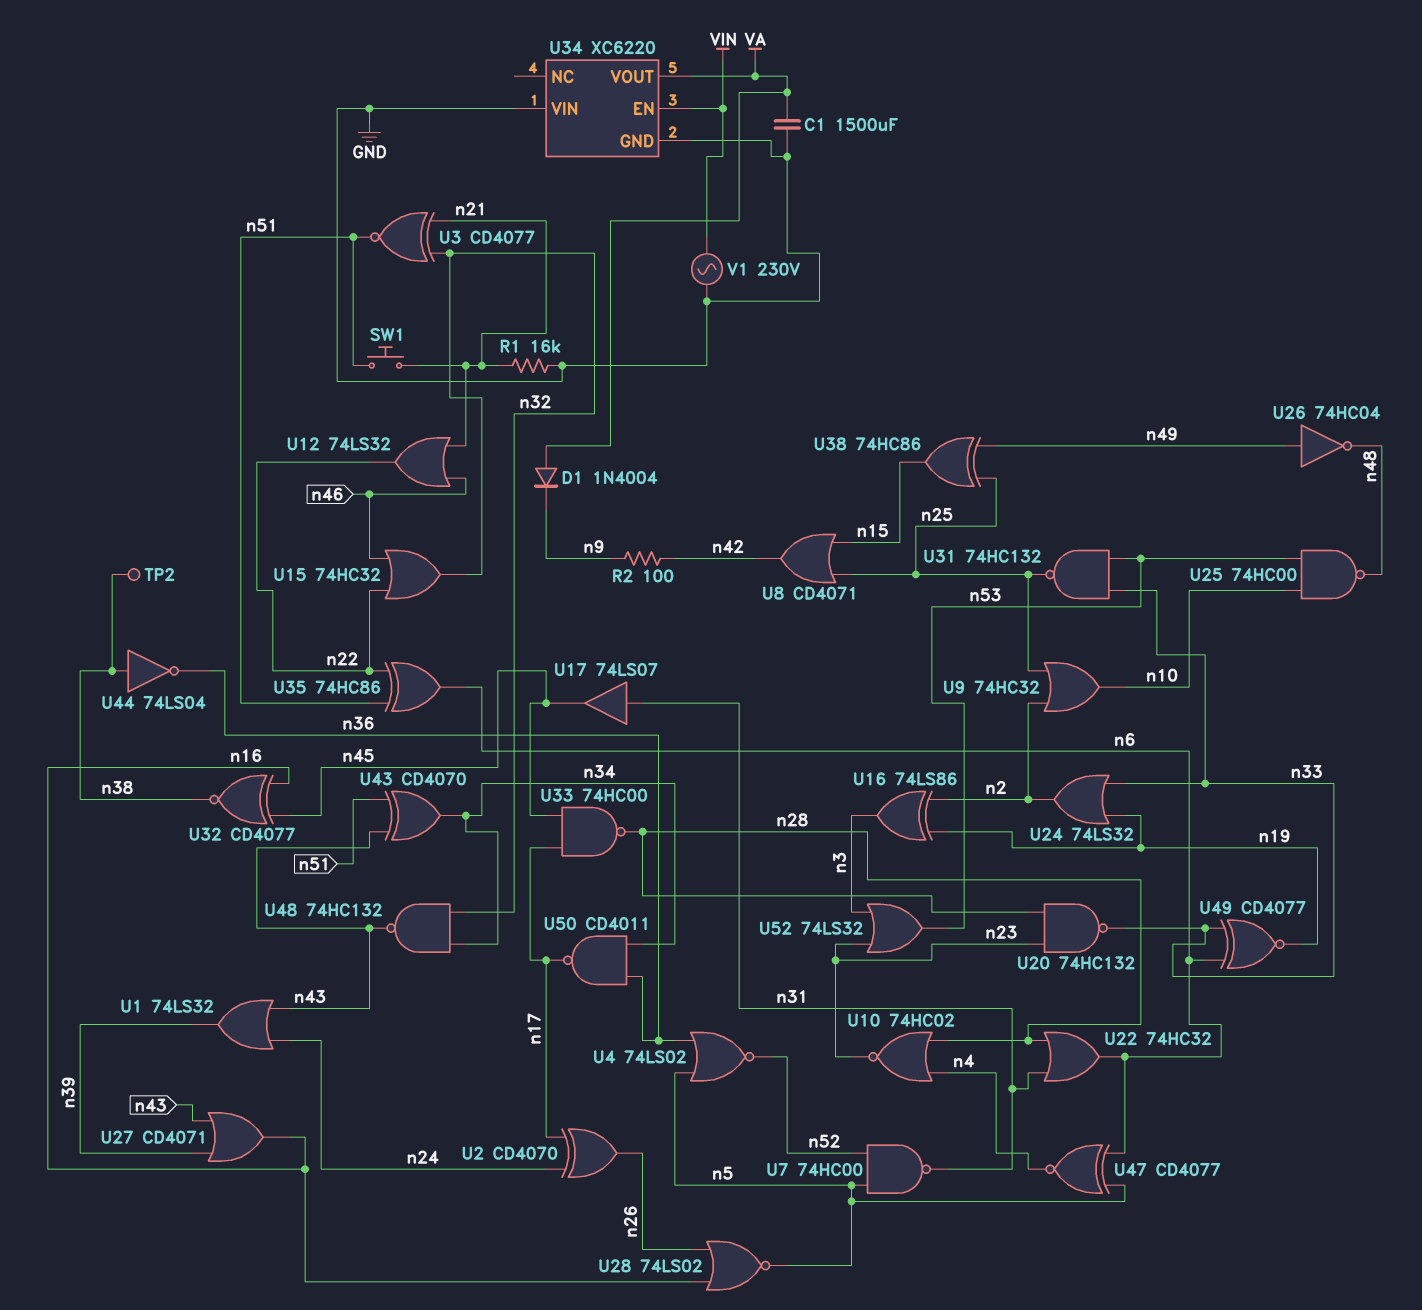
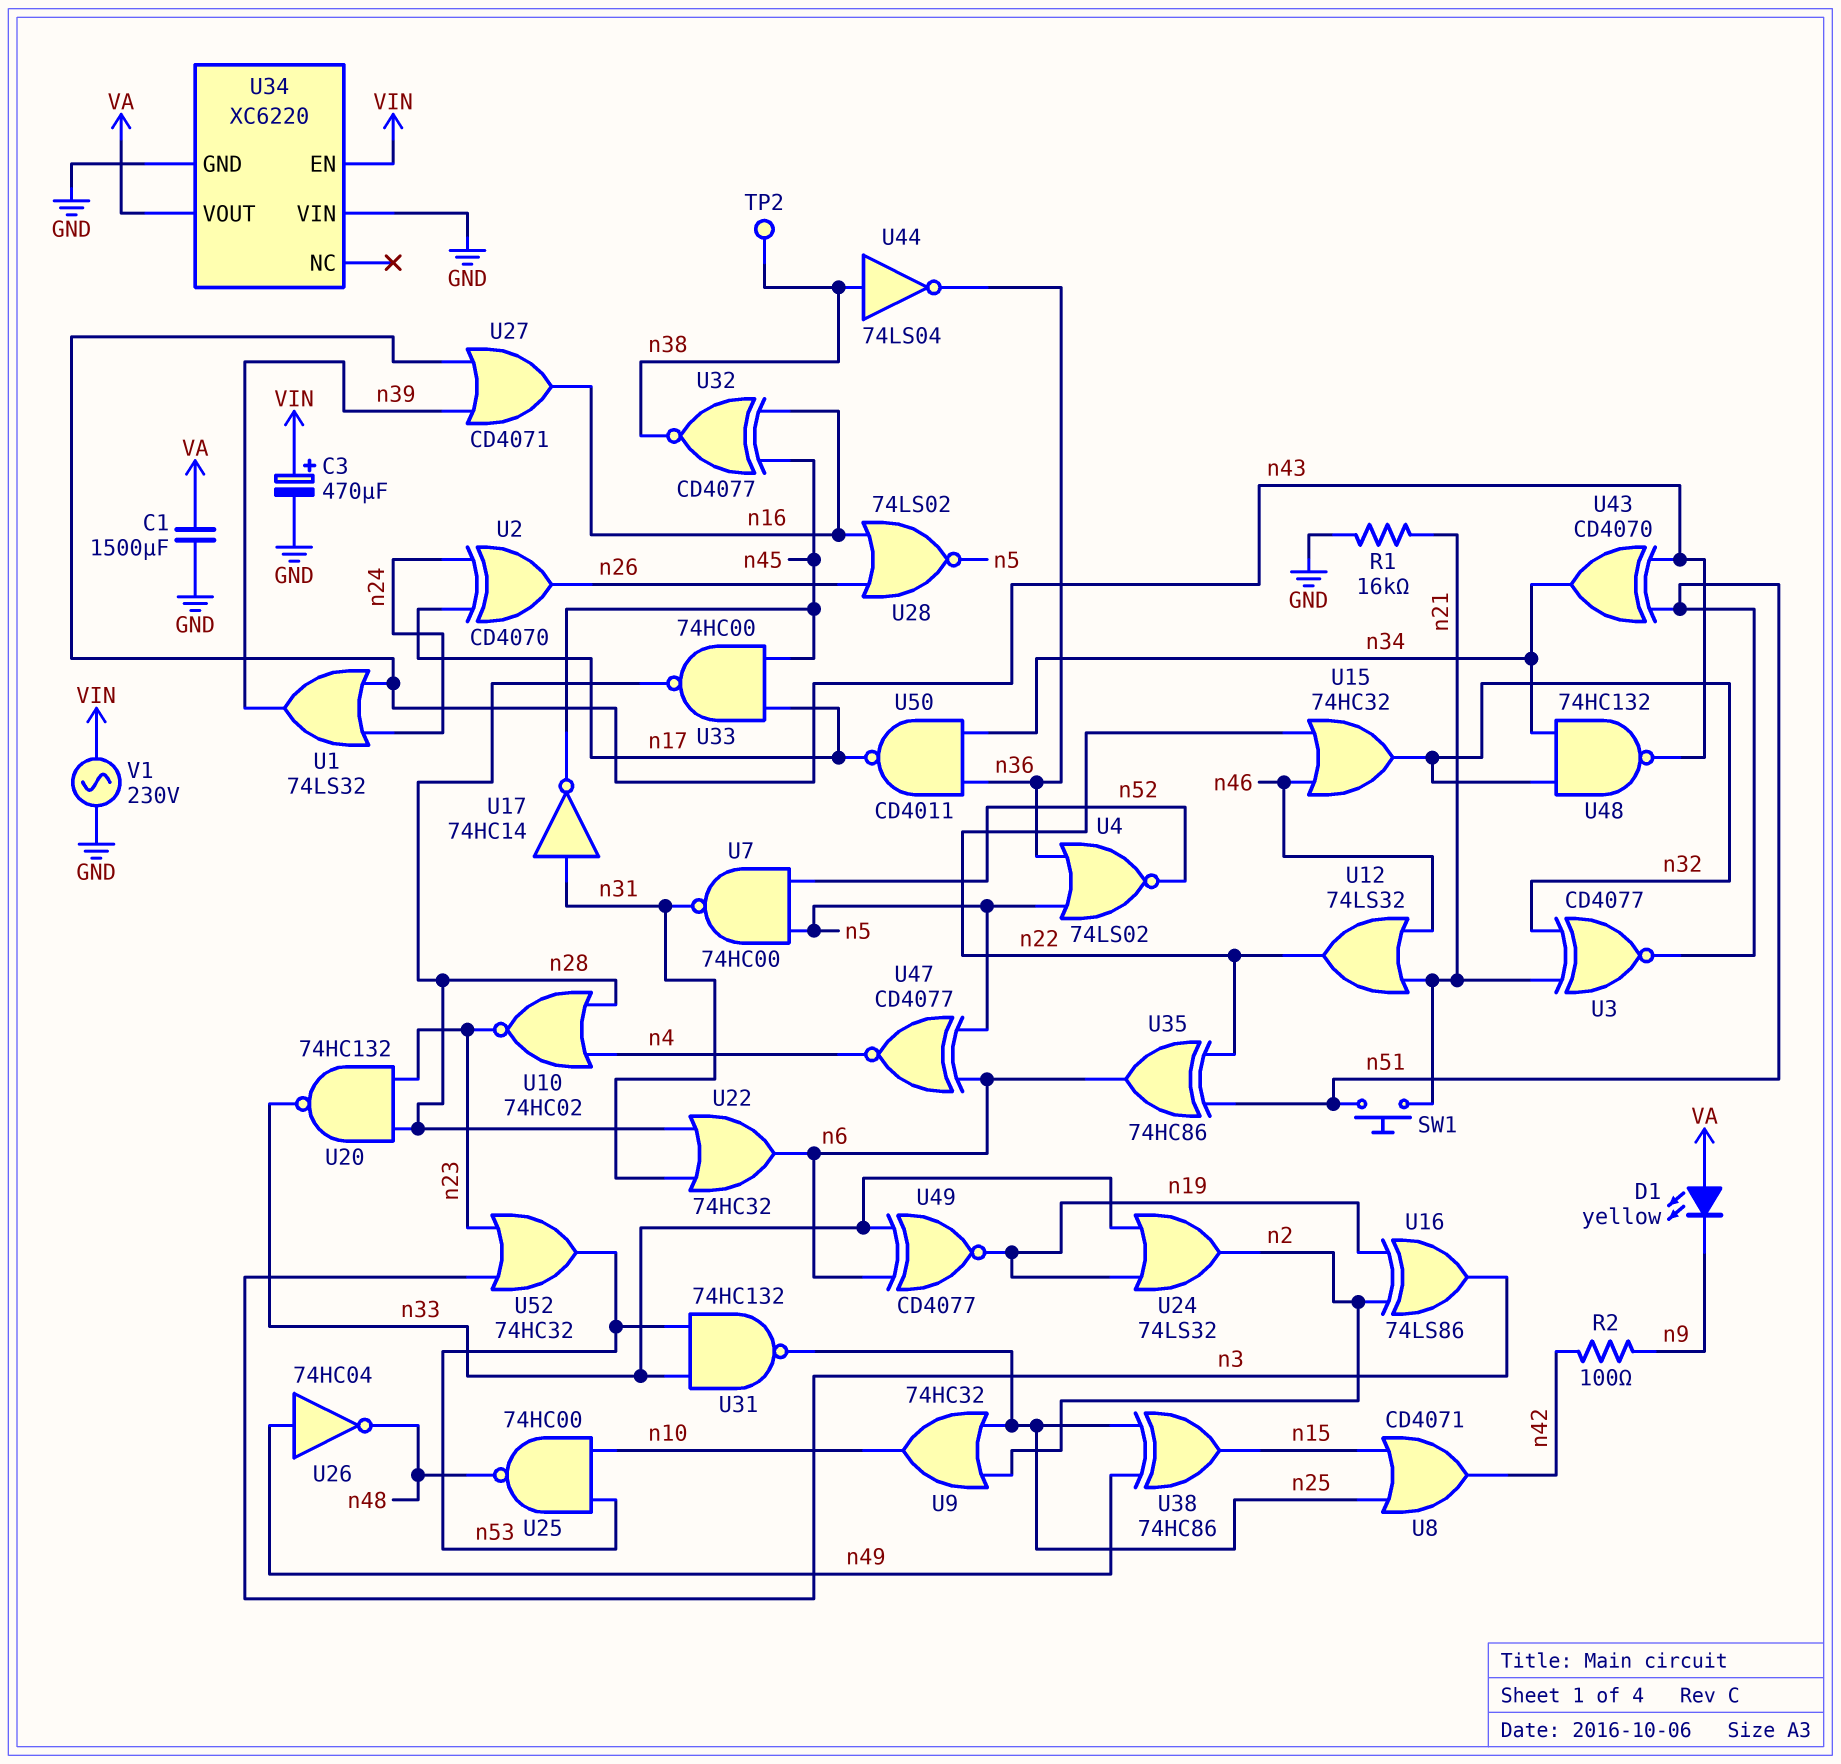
C3: none -> 470uF (plus VIN, minus GND)
D1: diode 1N4004 (A VA, K n9) -> LED yellow (A VA, K n9)
U17: buffer 74LS07 (in n31, out n45) -> NOT 74HC14 (in n31, out n45)
U52: OR 74LS32 (in n3, in n23, out n53) -> OR 74HC32 (in n3, in n23, out n53)

